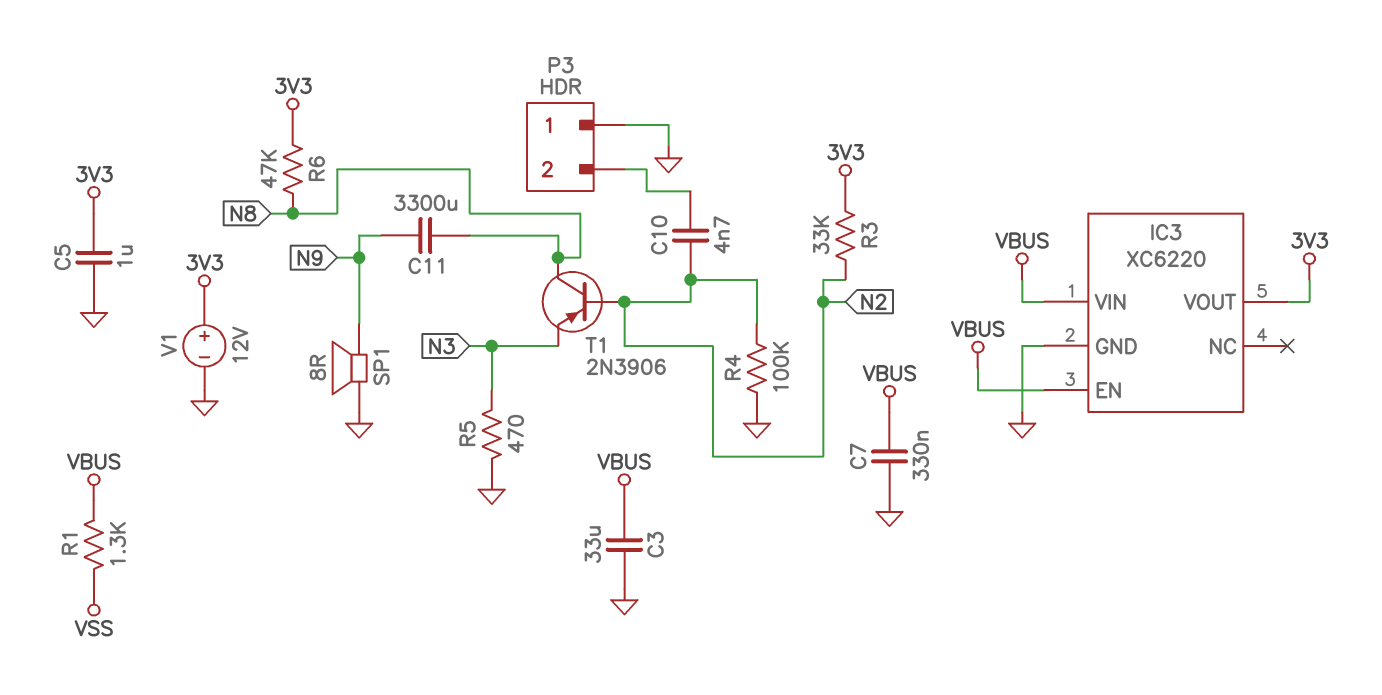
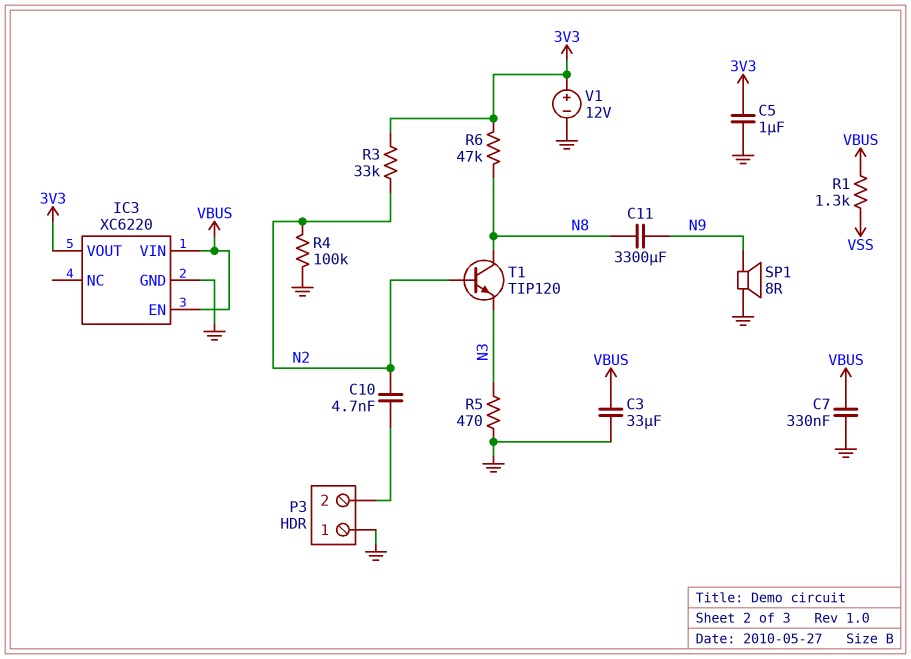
T1: PNP 2N3906 (B N2, C N8, E N3) -> NPN TIP120 (B N2, C N8, E N3)

